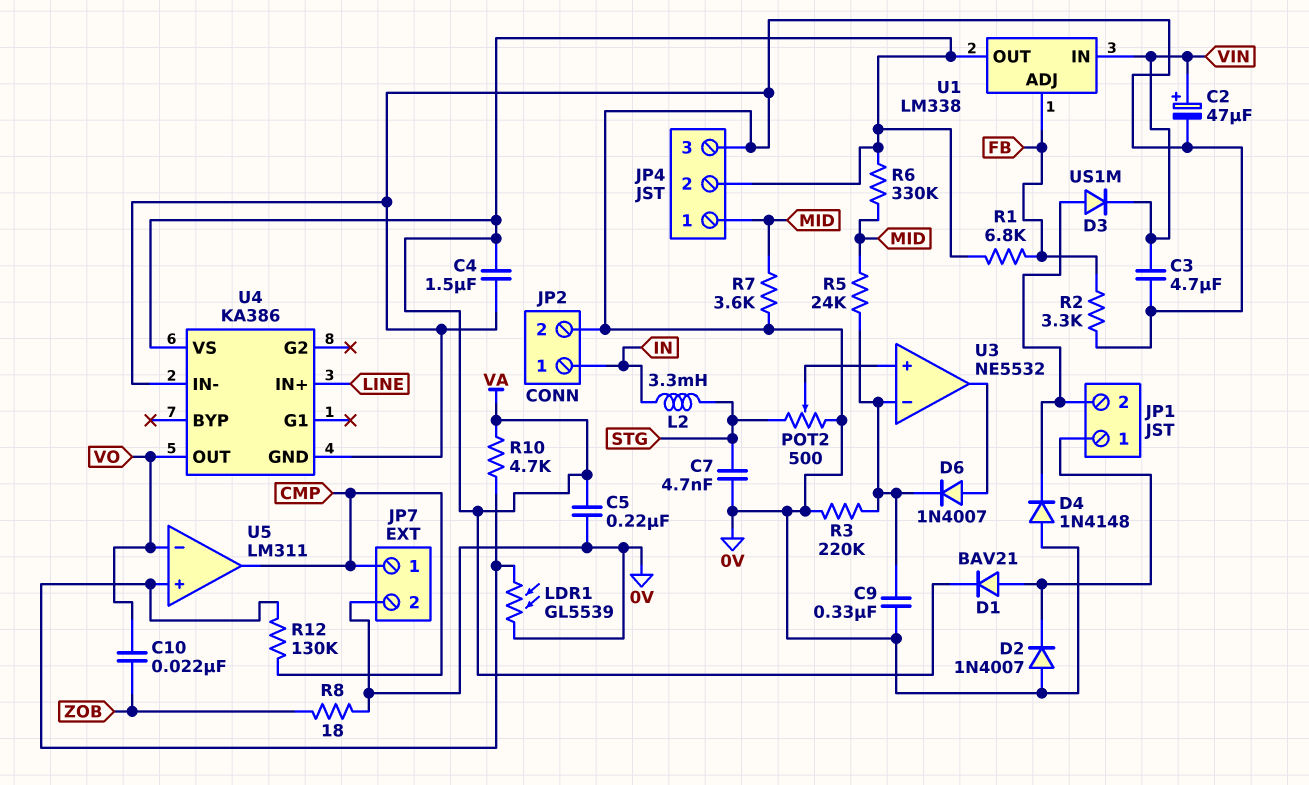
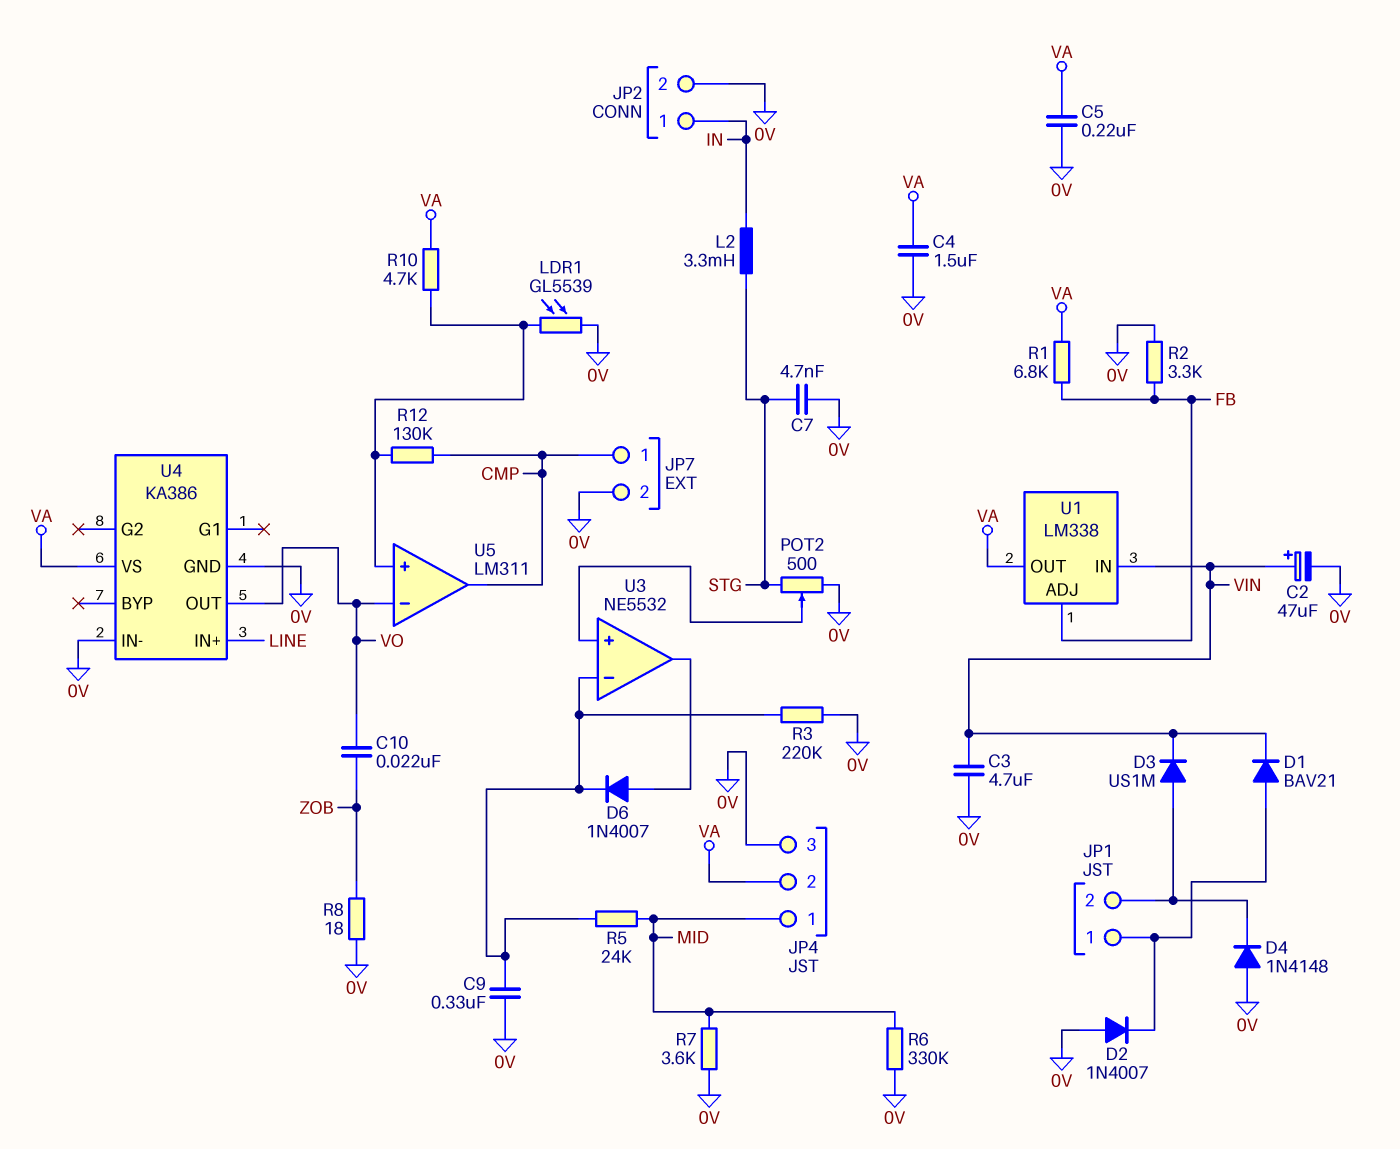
D1: diode BAV21 (A JP1/1, K VA) -> diode BAV21 (A JP1/1, K VIN)
R6: 330k (MID, VA) -> 330k (0V, MID)

